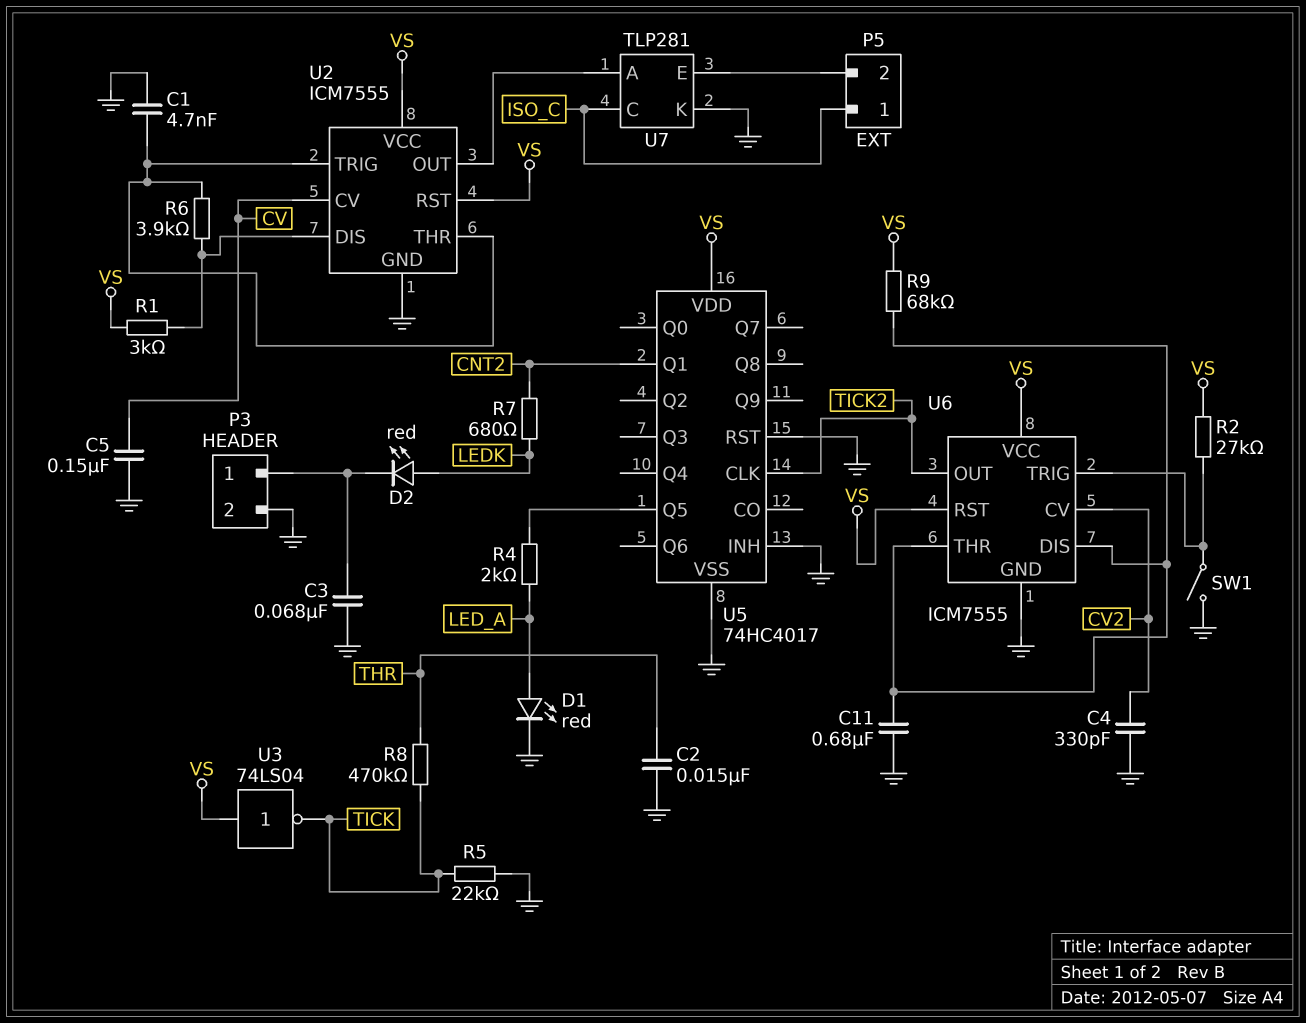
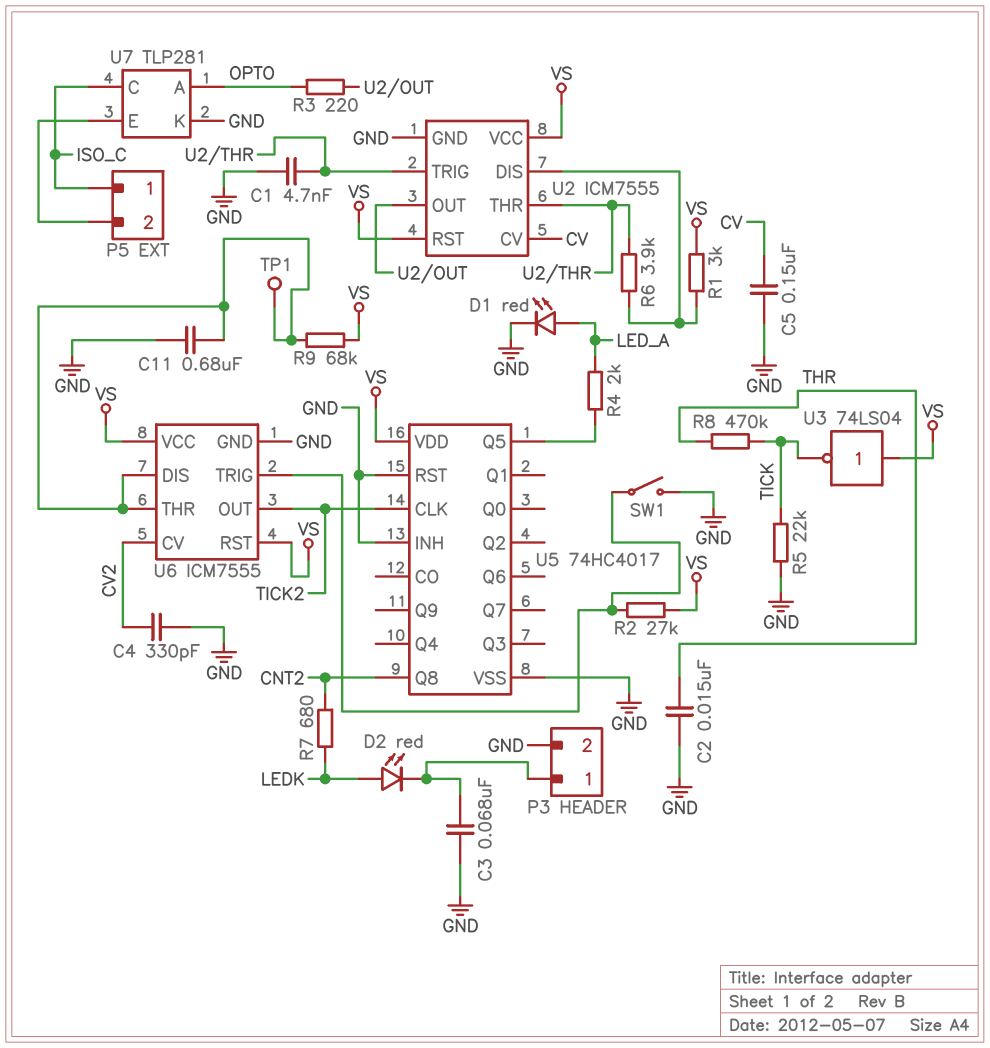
R3: none -> 220 (OPTO, U2/OUT)
TP1: none -> test point (U6/DIS)
U5 pin Q1: CNT2 -> none
U5 pin Q8: none -> CNT2
U7 pin A: U2/OUT -> OPTO

